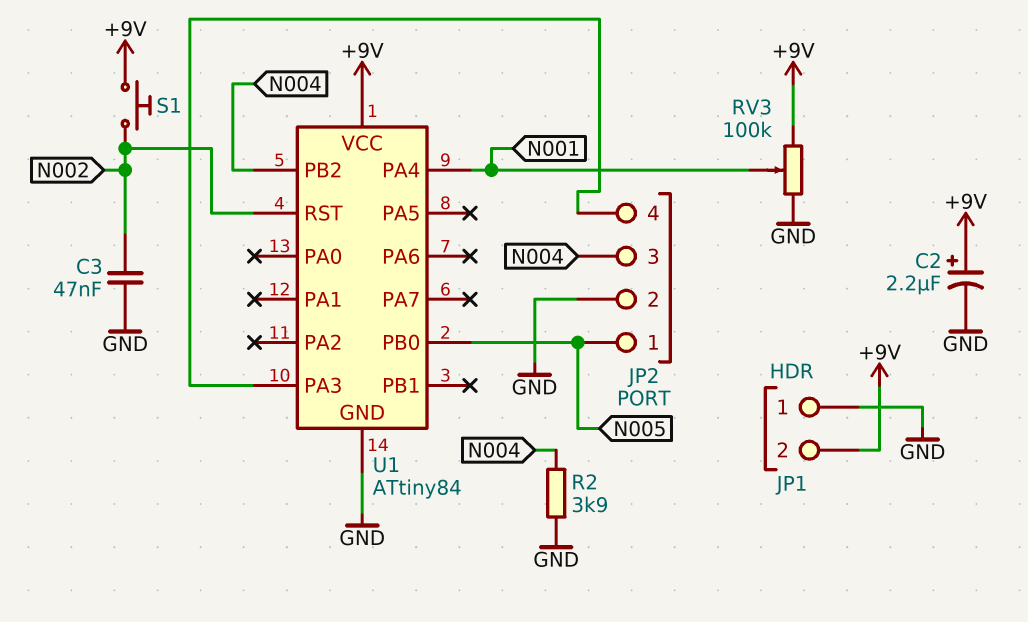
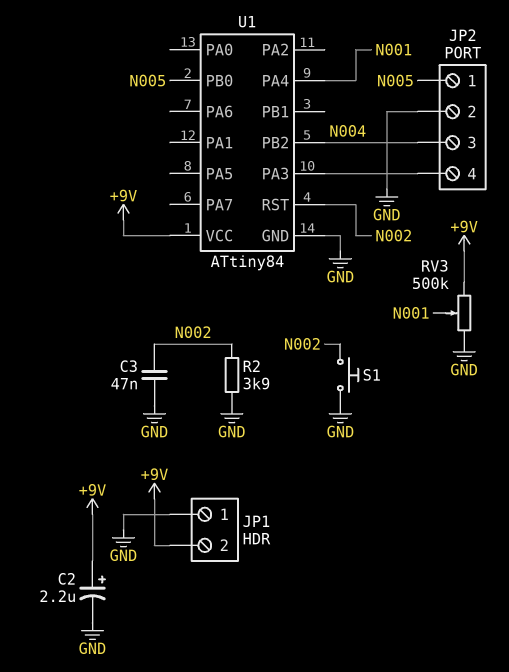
R2: 3.9k (GND, N004) -> 3.9k (GND, N002)
RV3: 100k (+9V, GND, wiper N001) -> 500k (+9V, GND, wiper N001)
S1: button (+9V, N002) -> button (GND, N002)

